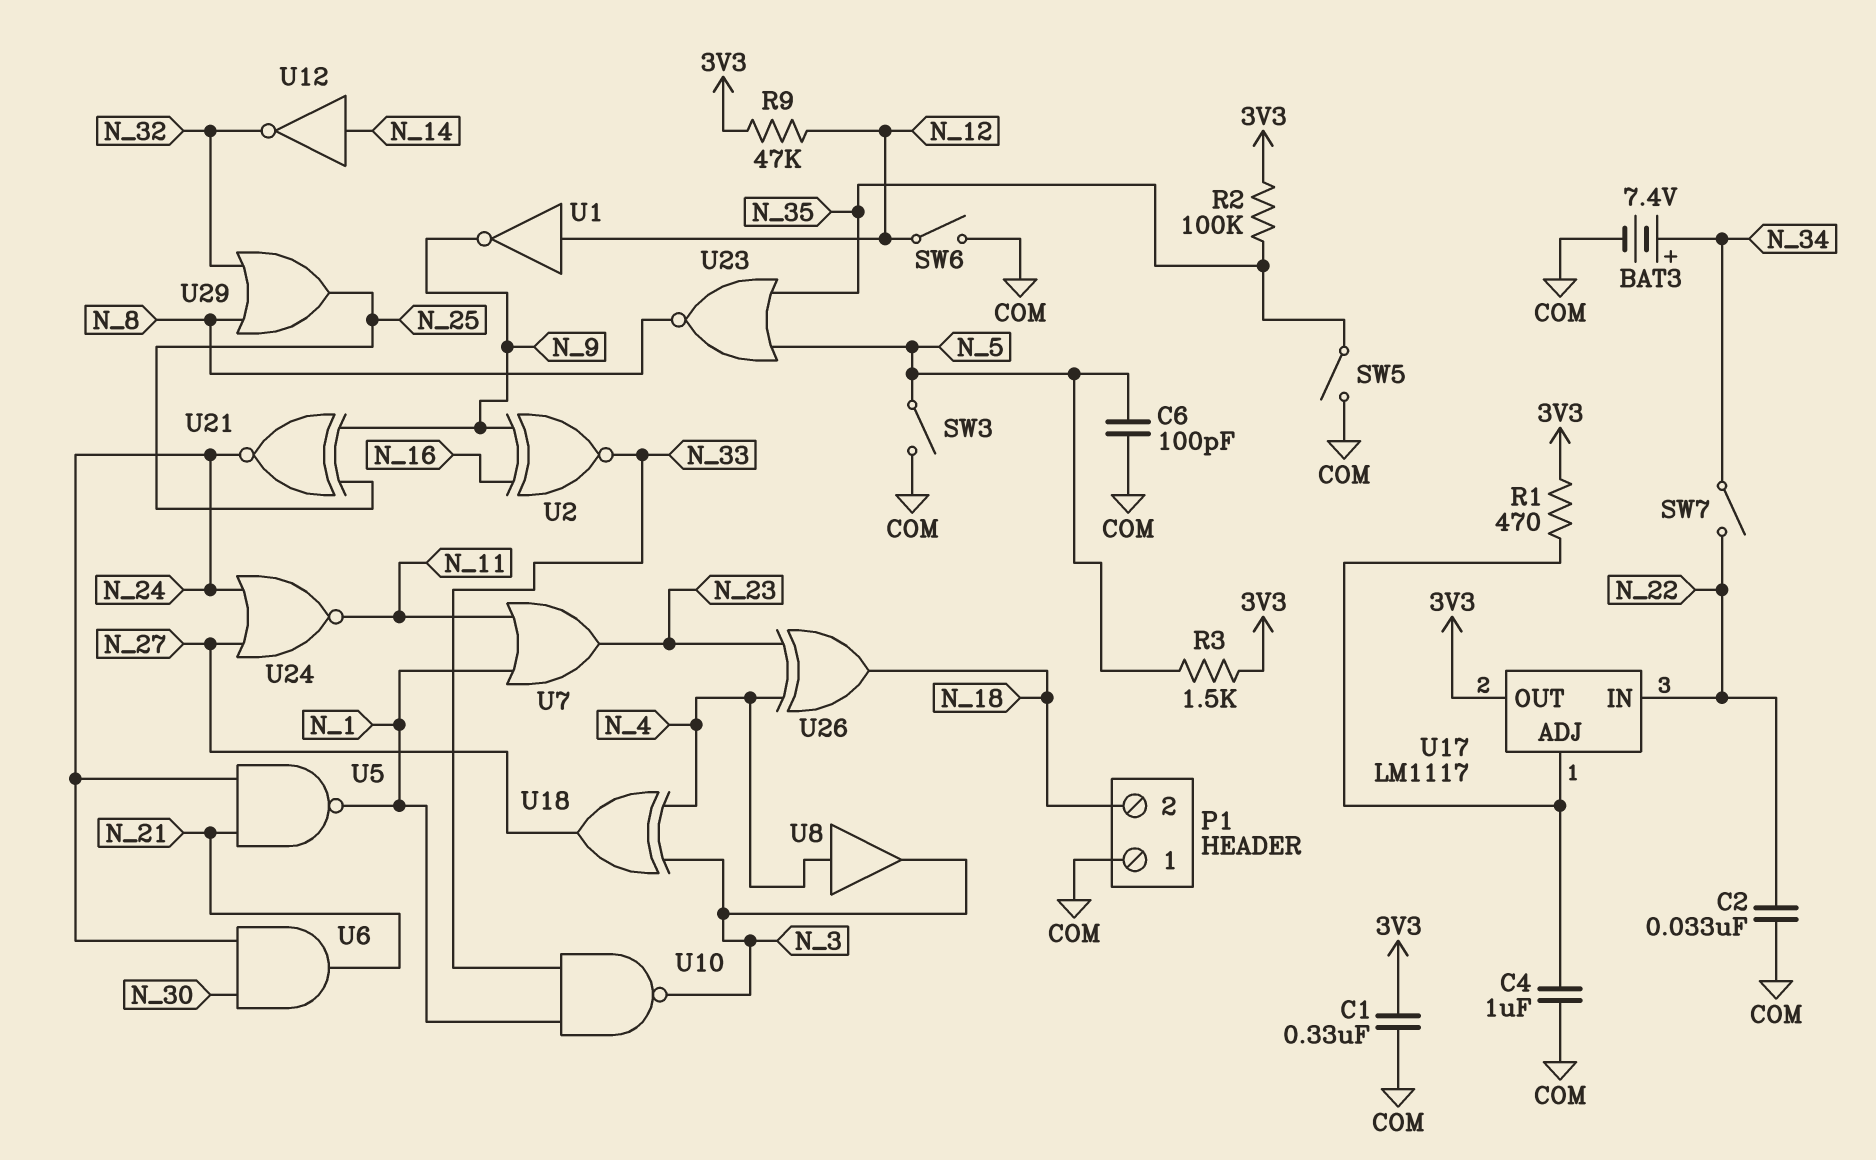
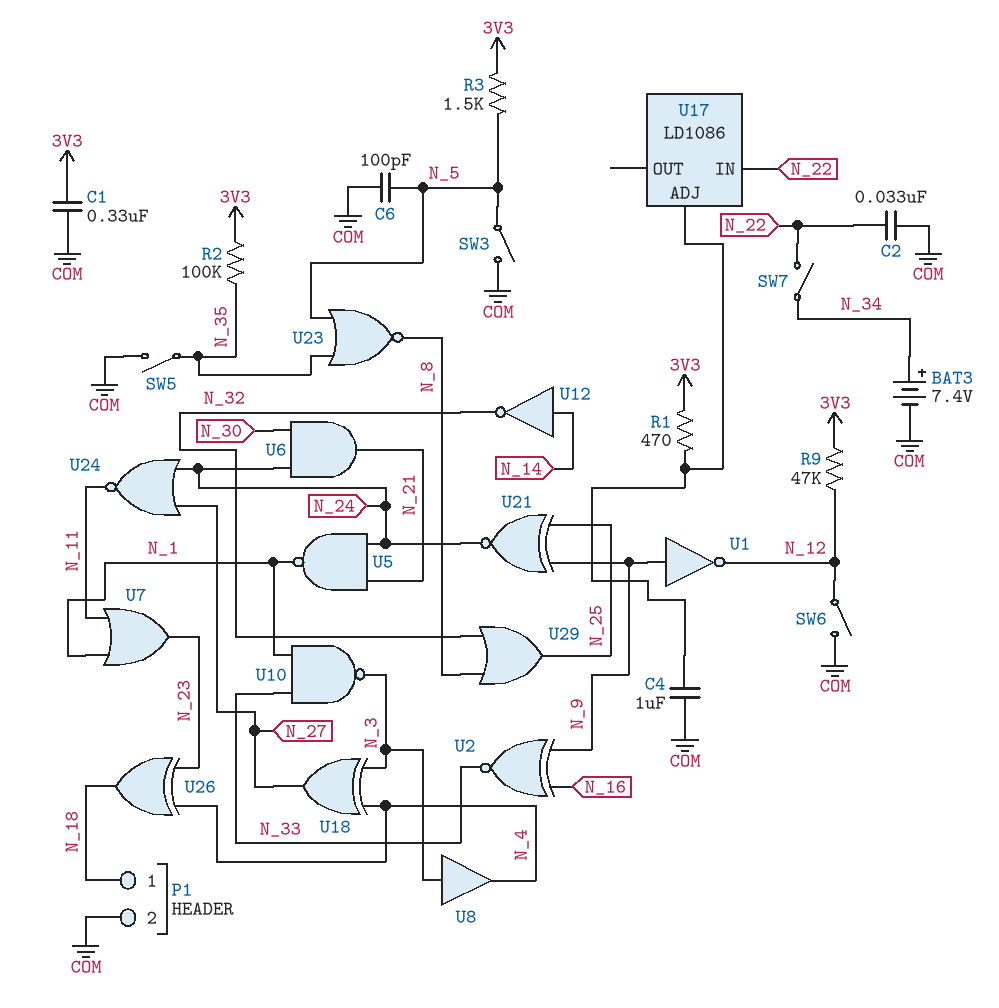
P1 pin 1: COM -> N_18
P1 pin 2: N_18 -> COM
U1: NOT (in N_12, out N_9) -> NOT (in N_9, out N_12)
U8: buffer (in N_4, out N_3) -> buffer (in N_3, out N_4)
U17: LM1117 -> LD1086
U17 pin OUT: 3V3 -> none

